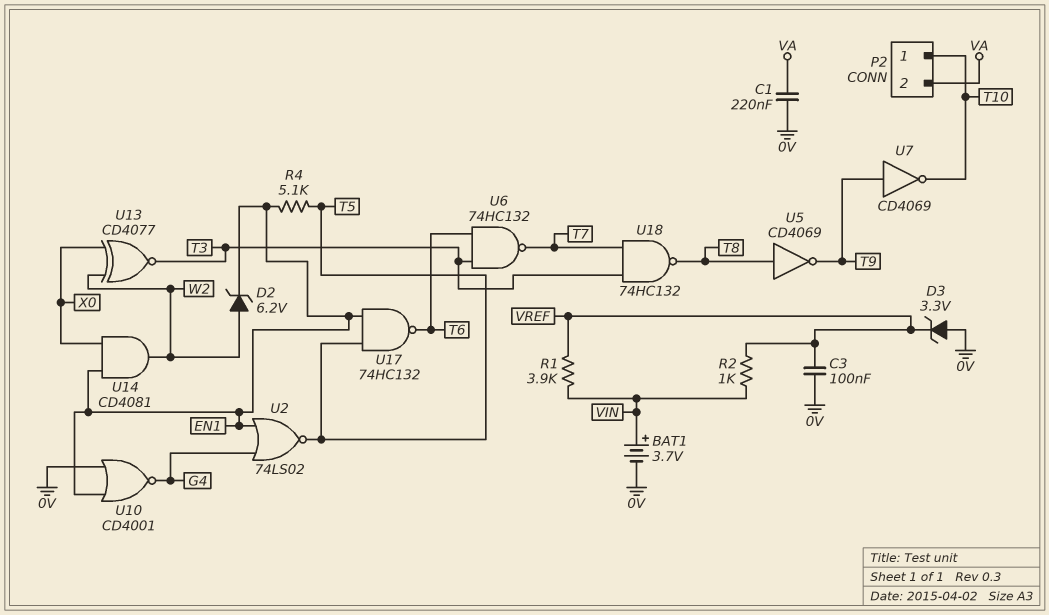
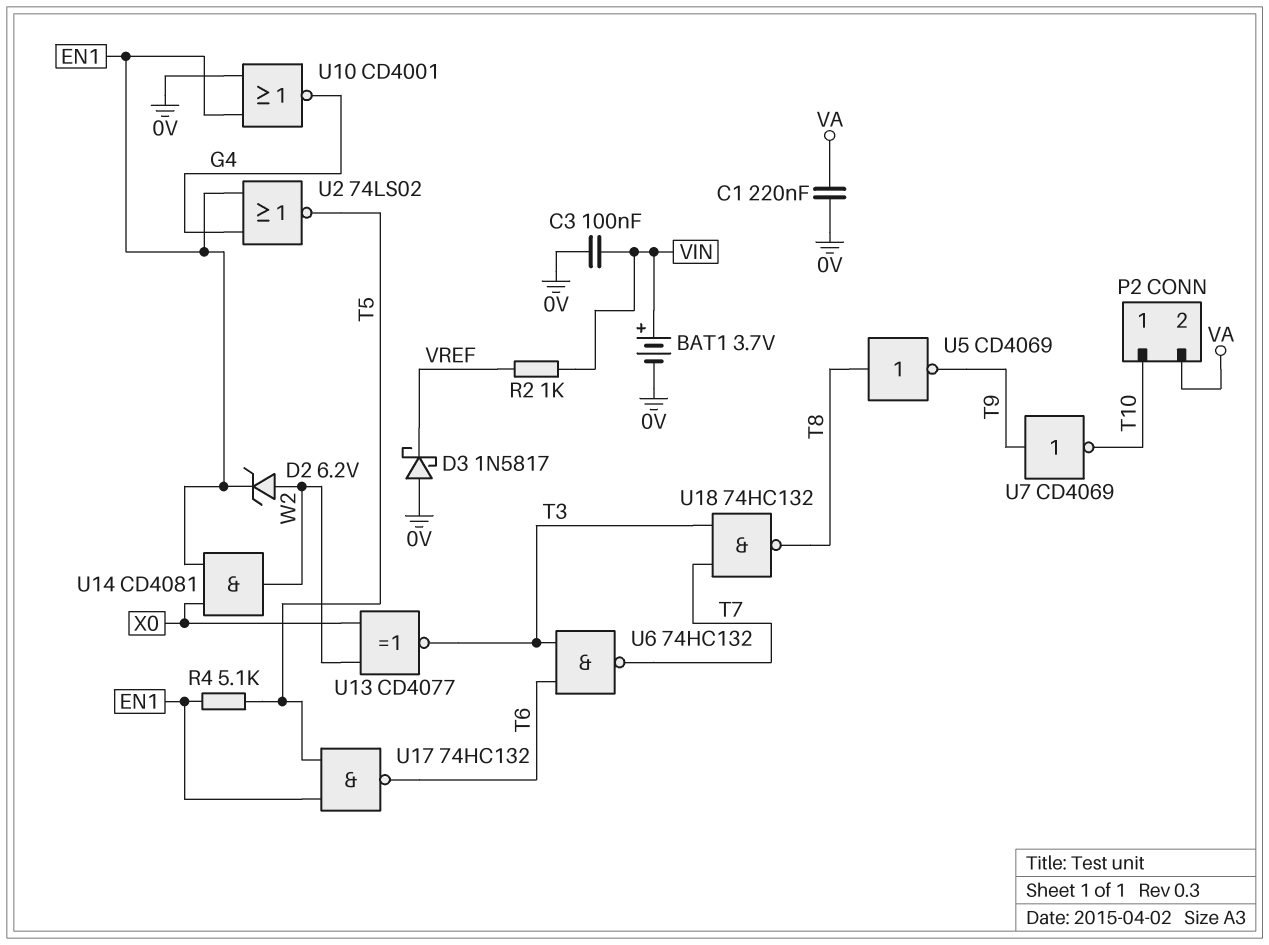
C3: 100nF (0V, VREF) -> 100nF (0V, VIN)
D3: zener 3.3V (A 0V, K VREF) -> schottky 1N5817 (A 0V, K VREF)
R1: 3.9k (VIN, VREF) -> none

